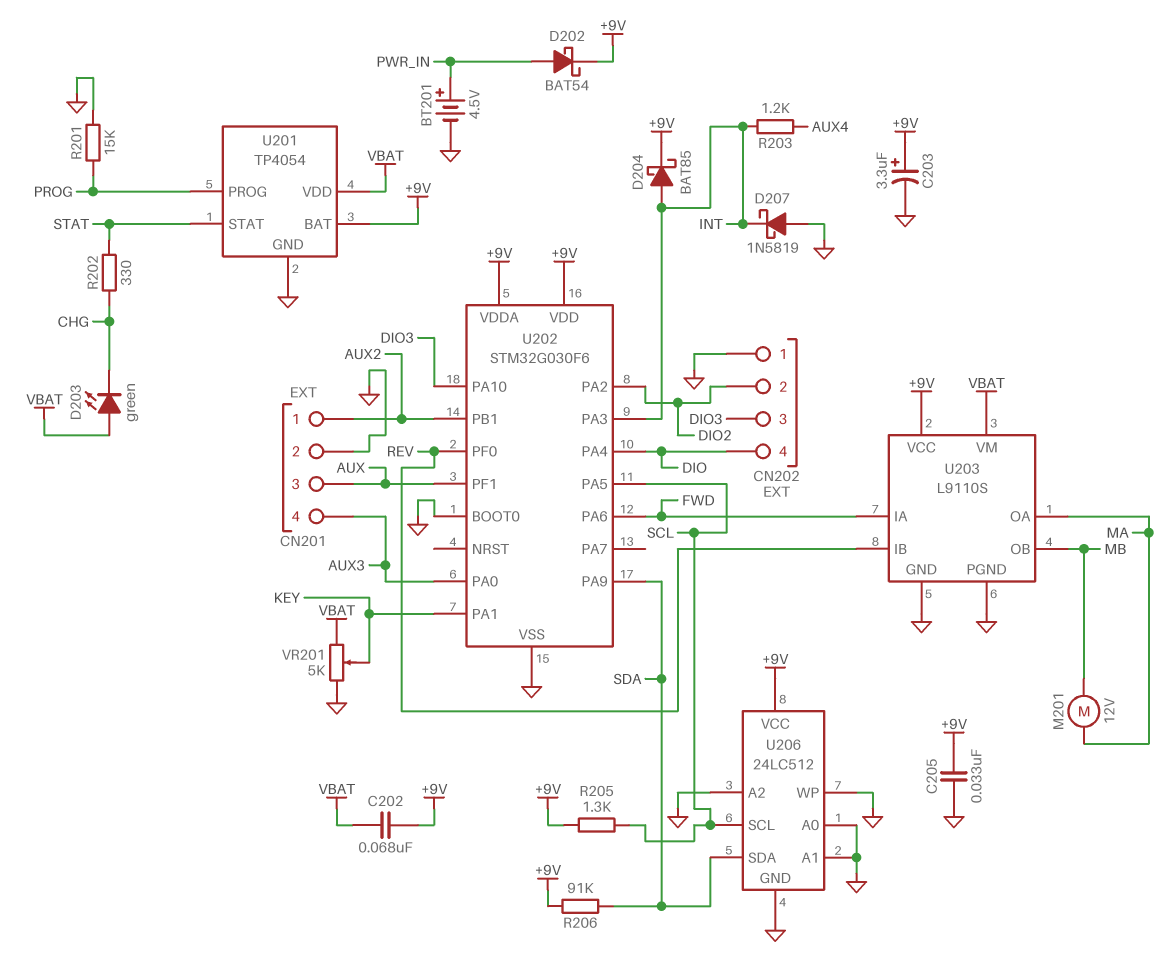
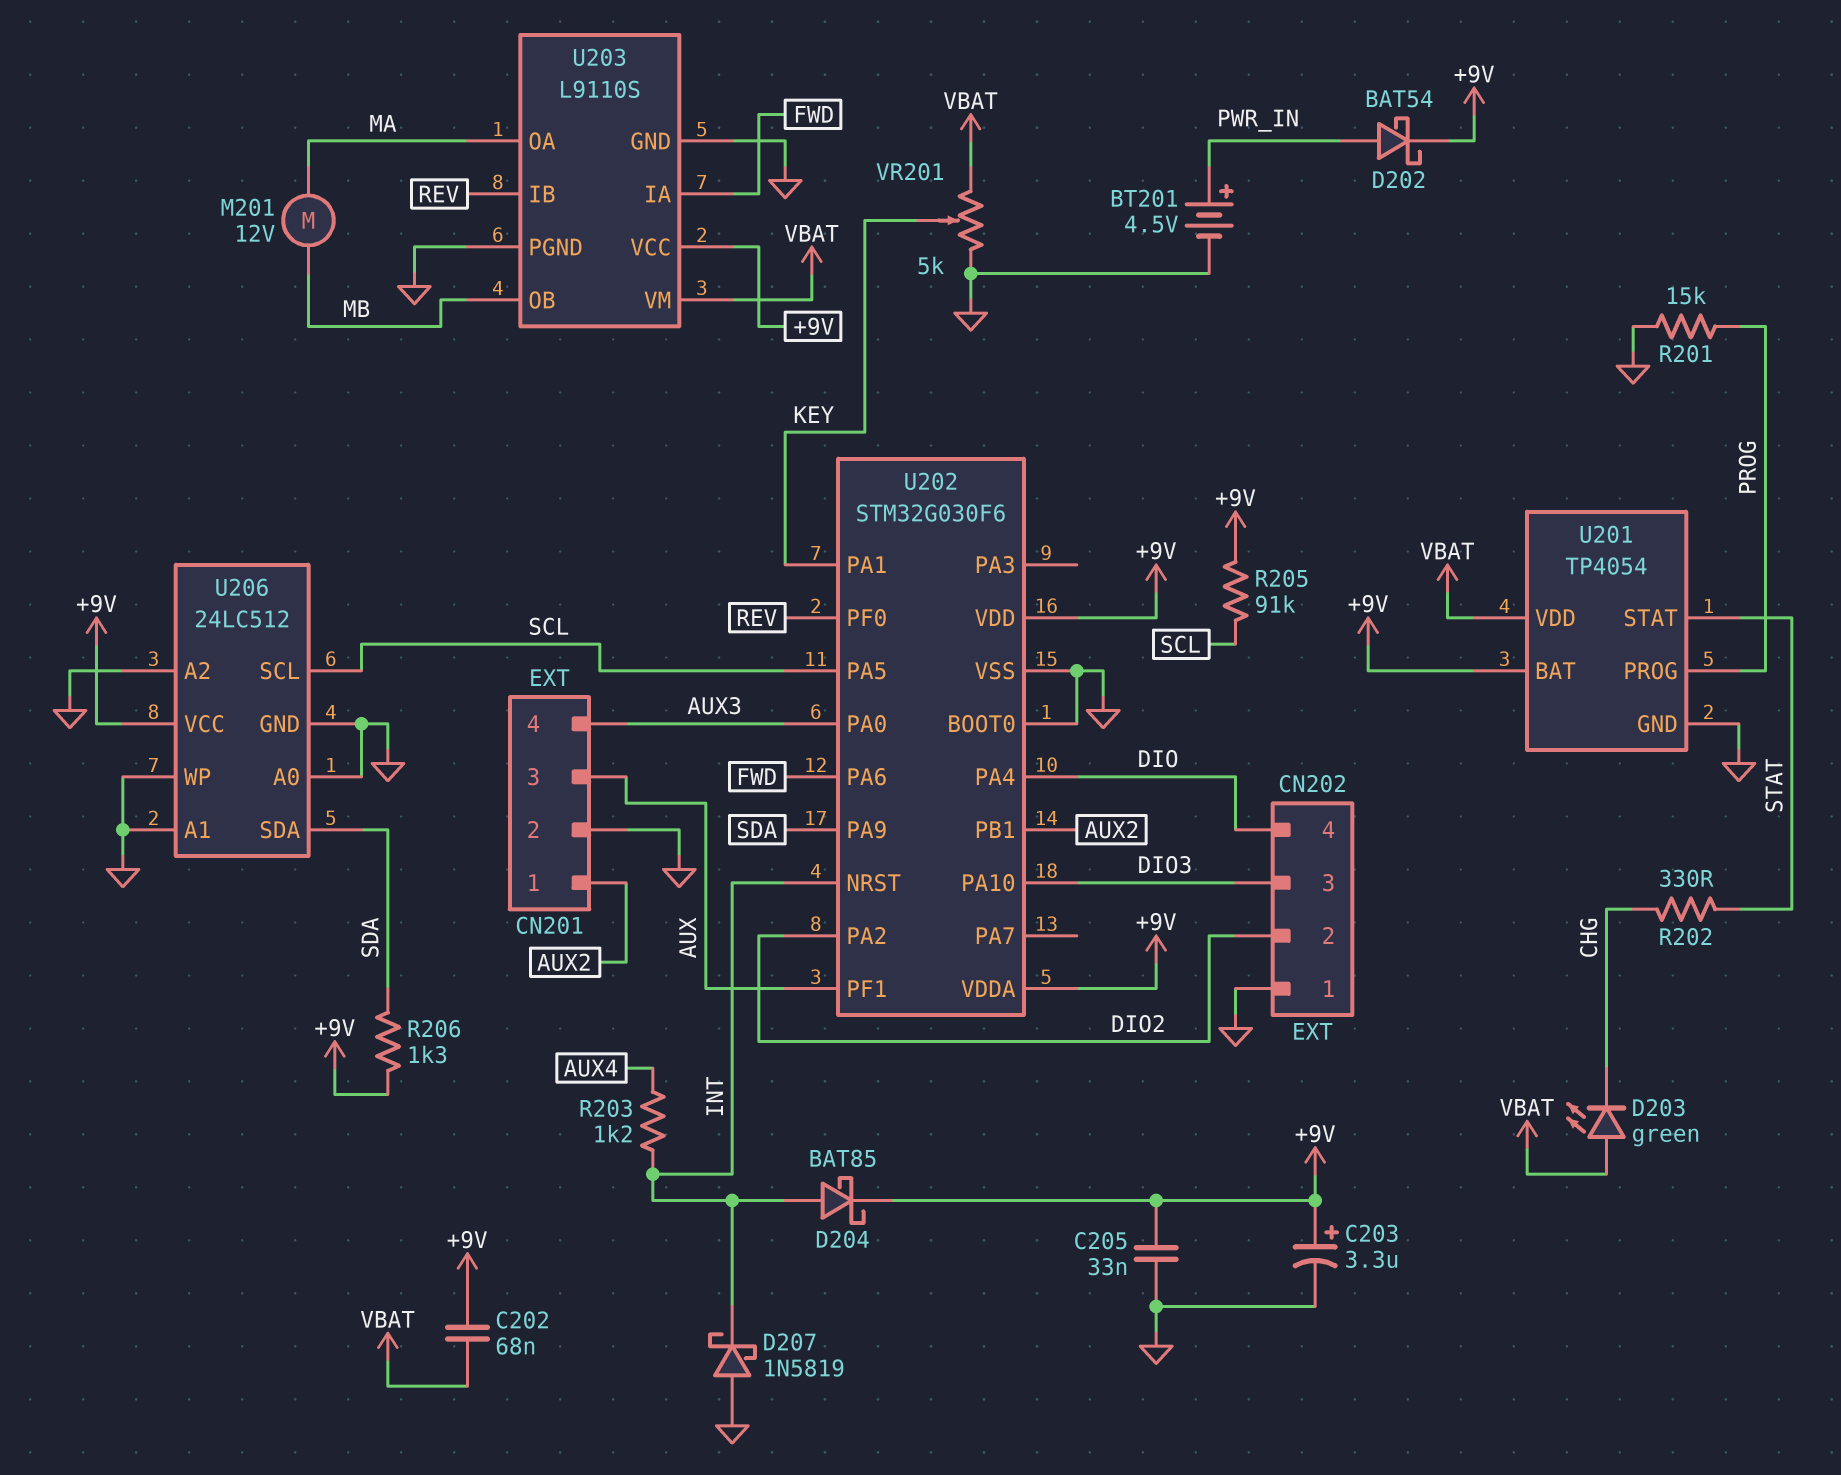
R205: 1.3k (+9V, SCL) -> 91k (+9V, SCL)
R206: 91k (+9V, SDA) -> 1.3k (+9V, SDA)
U202 pin NRST: none -> INT
U202 pin PA3: INT -> none

